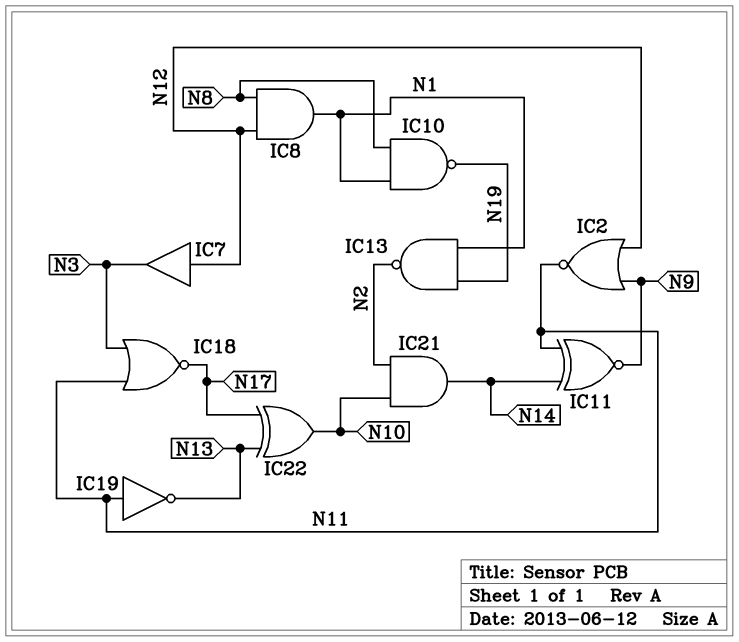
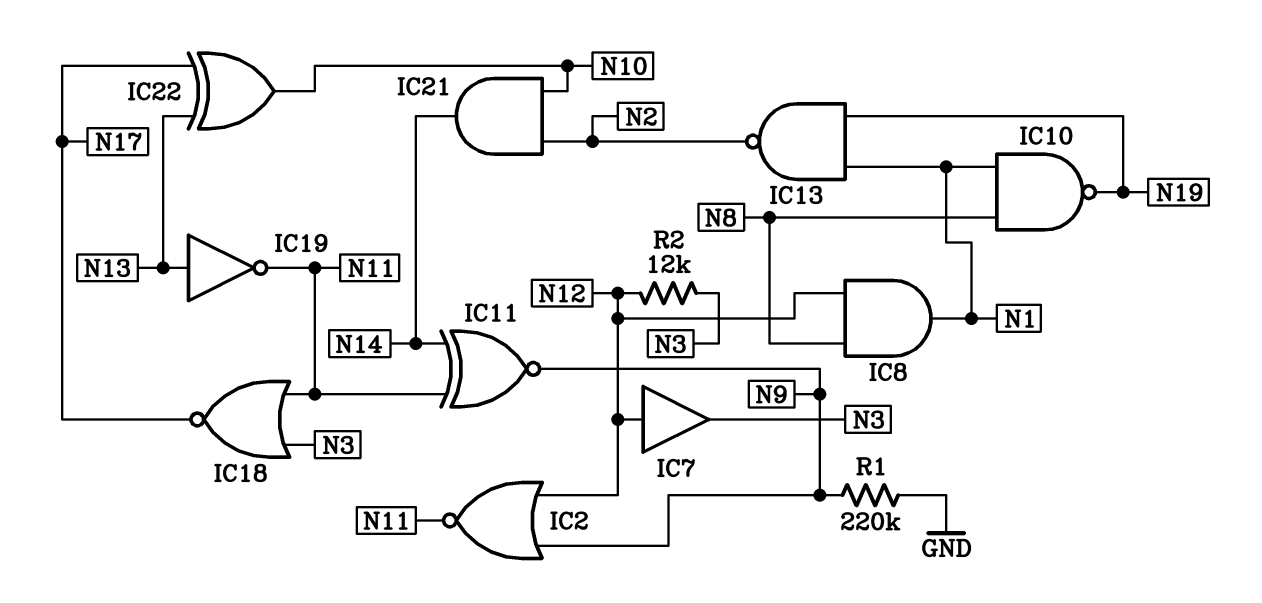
IC19: NOT (in N11, out N13) -> NOT (in N13, out N11)
R1: none -> 220k (GND, N9)
R2: none -> 12k (N3, N12)

